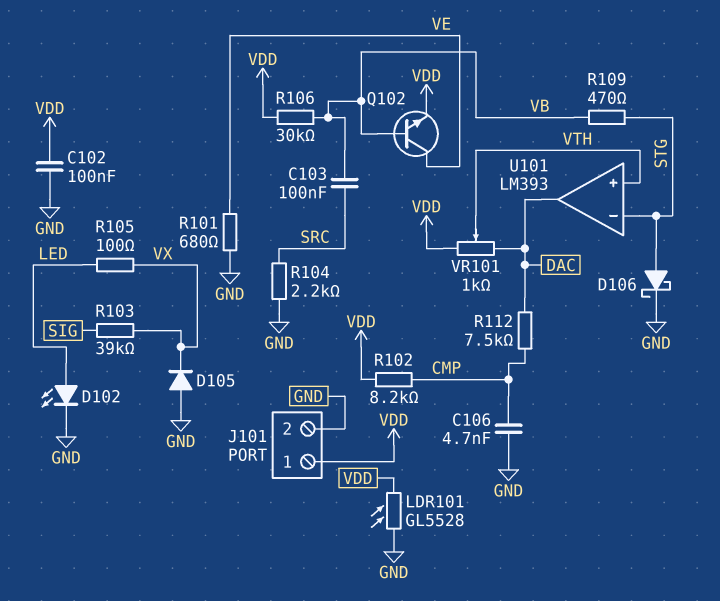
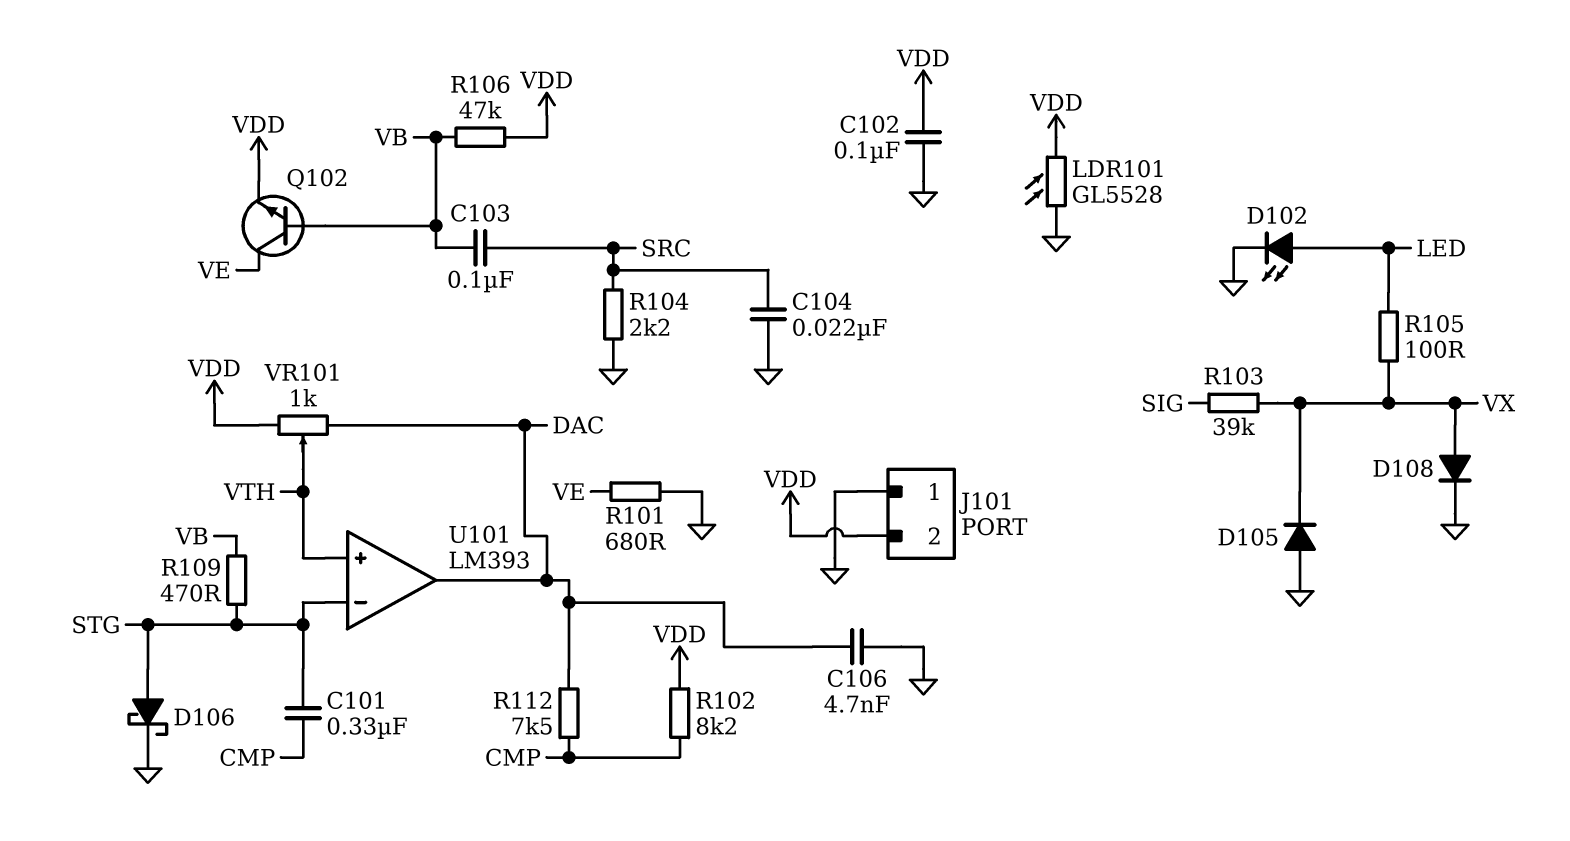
C101: none -> 330nF (CMP, STG)
C104: none -> 22nF (GND, SRC)
C106: 4.7nF (CMP, GND) -> 4.7nF (DAC, GND)
D108: none -> diode (A VX, K GND)
J101 pin 1: VDD -> GND
J101 pin 2: GND -> VDD
R106: 30k (VB, VDD) -> 47k (VB, VDD)

